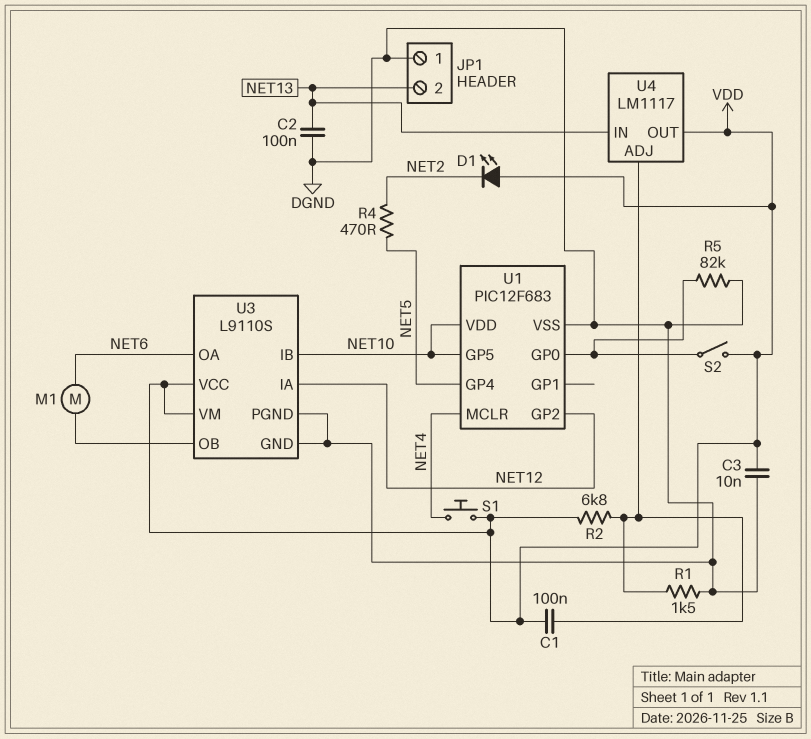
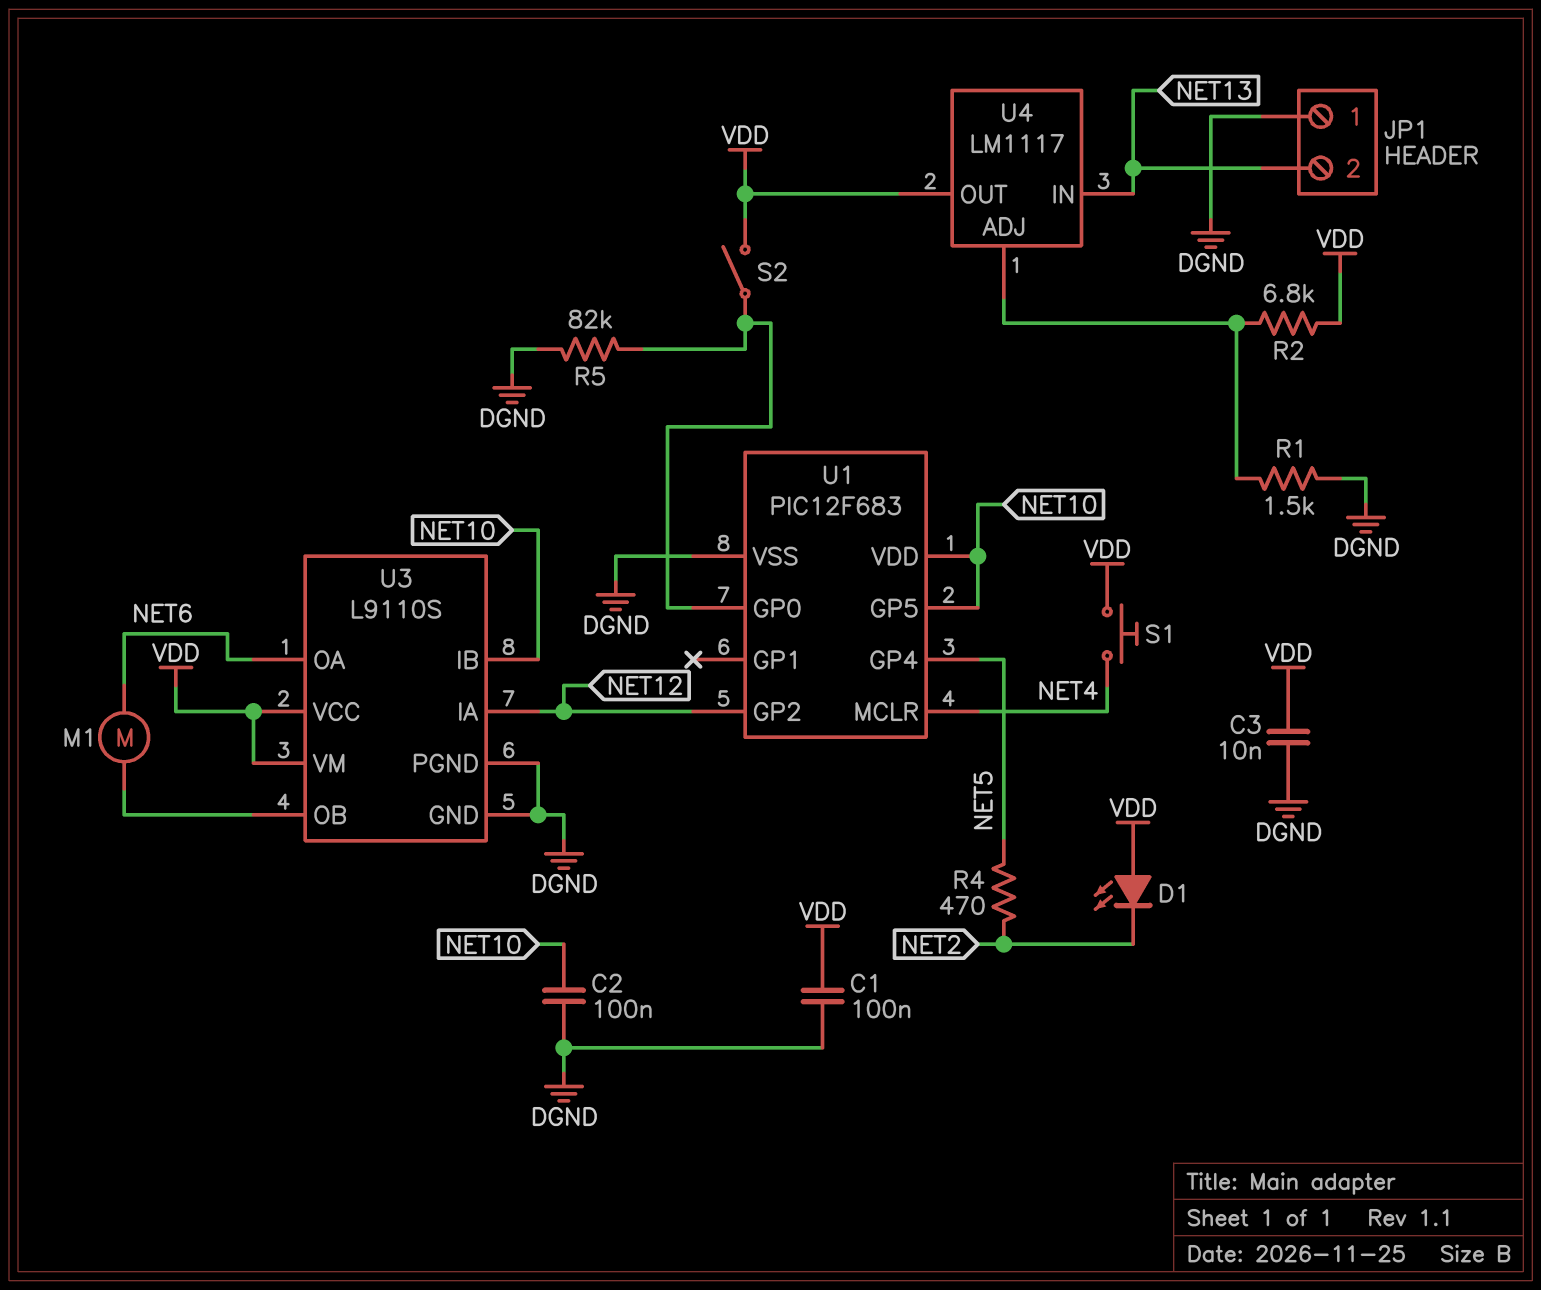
C1: 100nF (U4/ADJ, VDD) -> 100nF (DGND, VDD)
C2: 100nF (DGND, NET13) -> 100nF (DGND, NET10)

